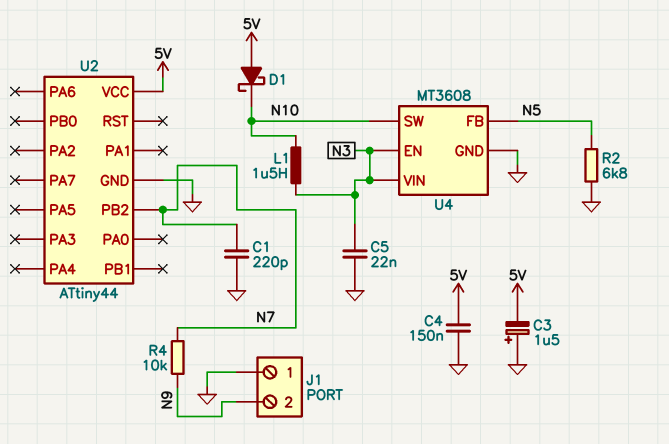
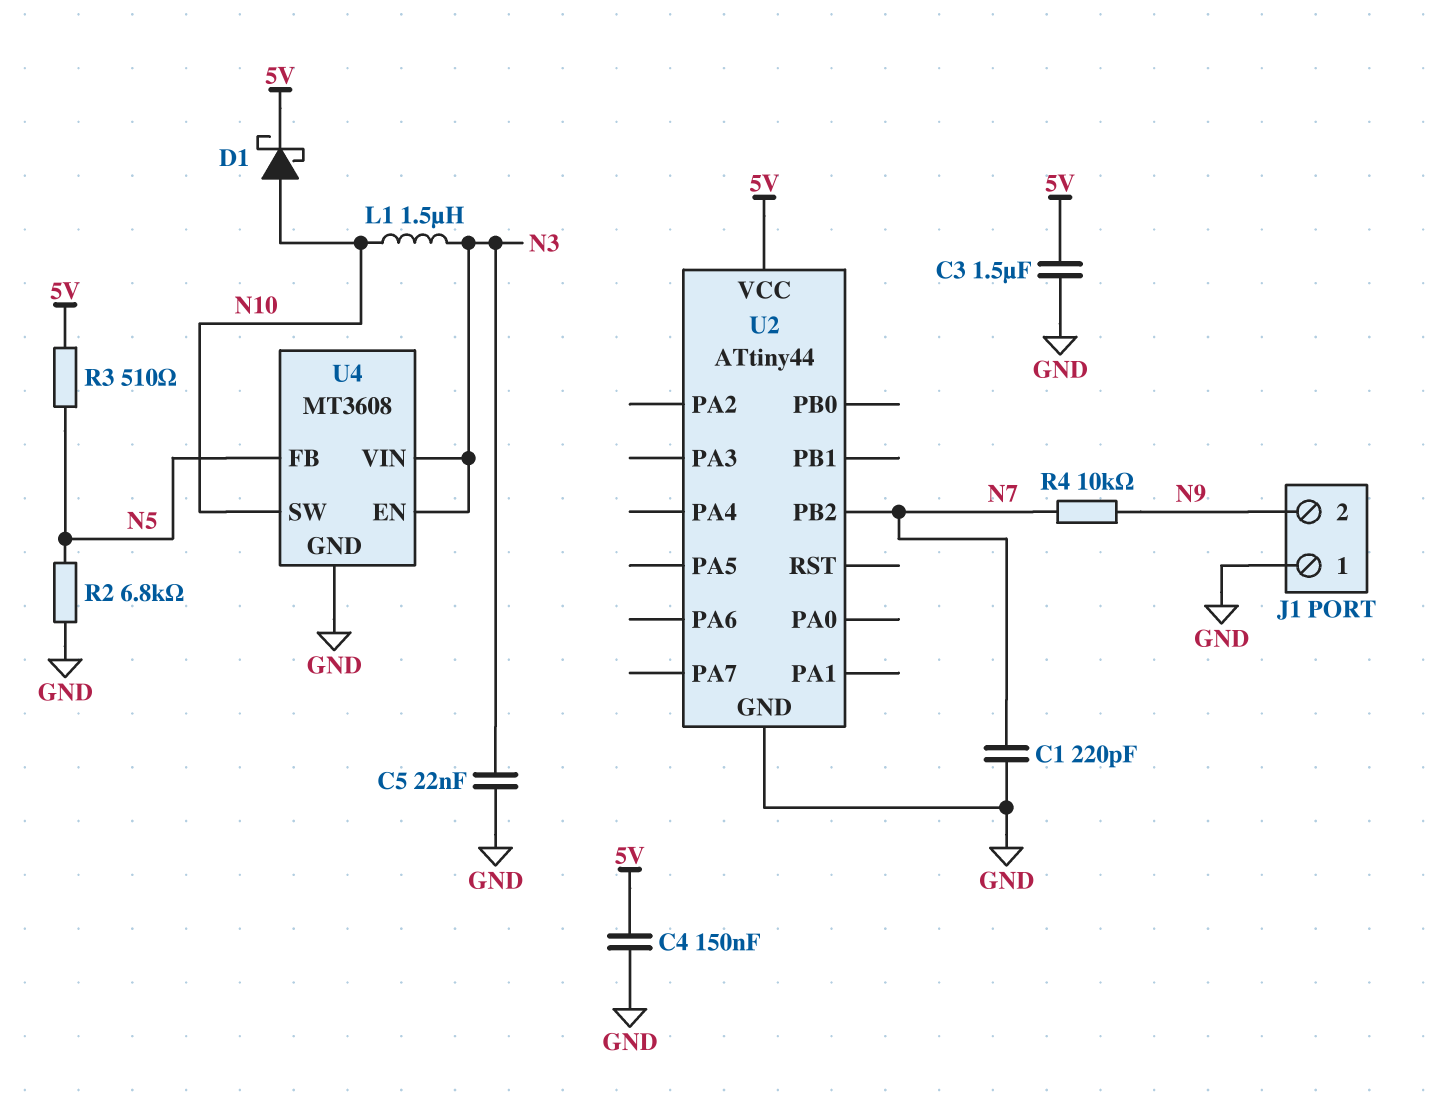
C3: 1.5uF (plus GND, minus 5V) -> 1.5uF (5V, GND)
D1: schottky (A 5V, K N10) -> schottky (A N10, K 5V)
R3: none -> 510 (5V, N5)

